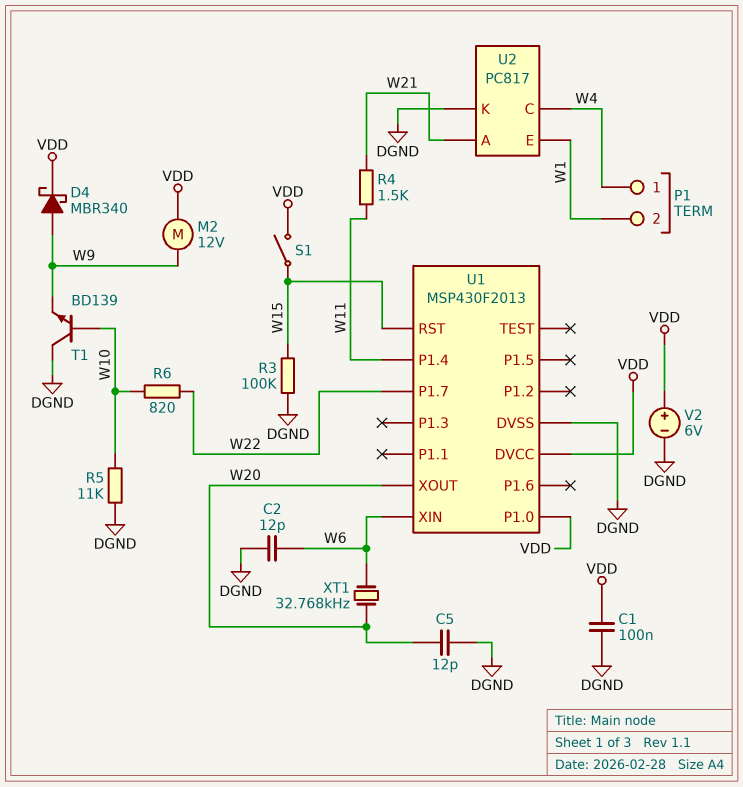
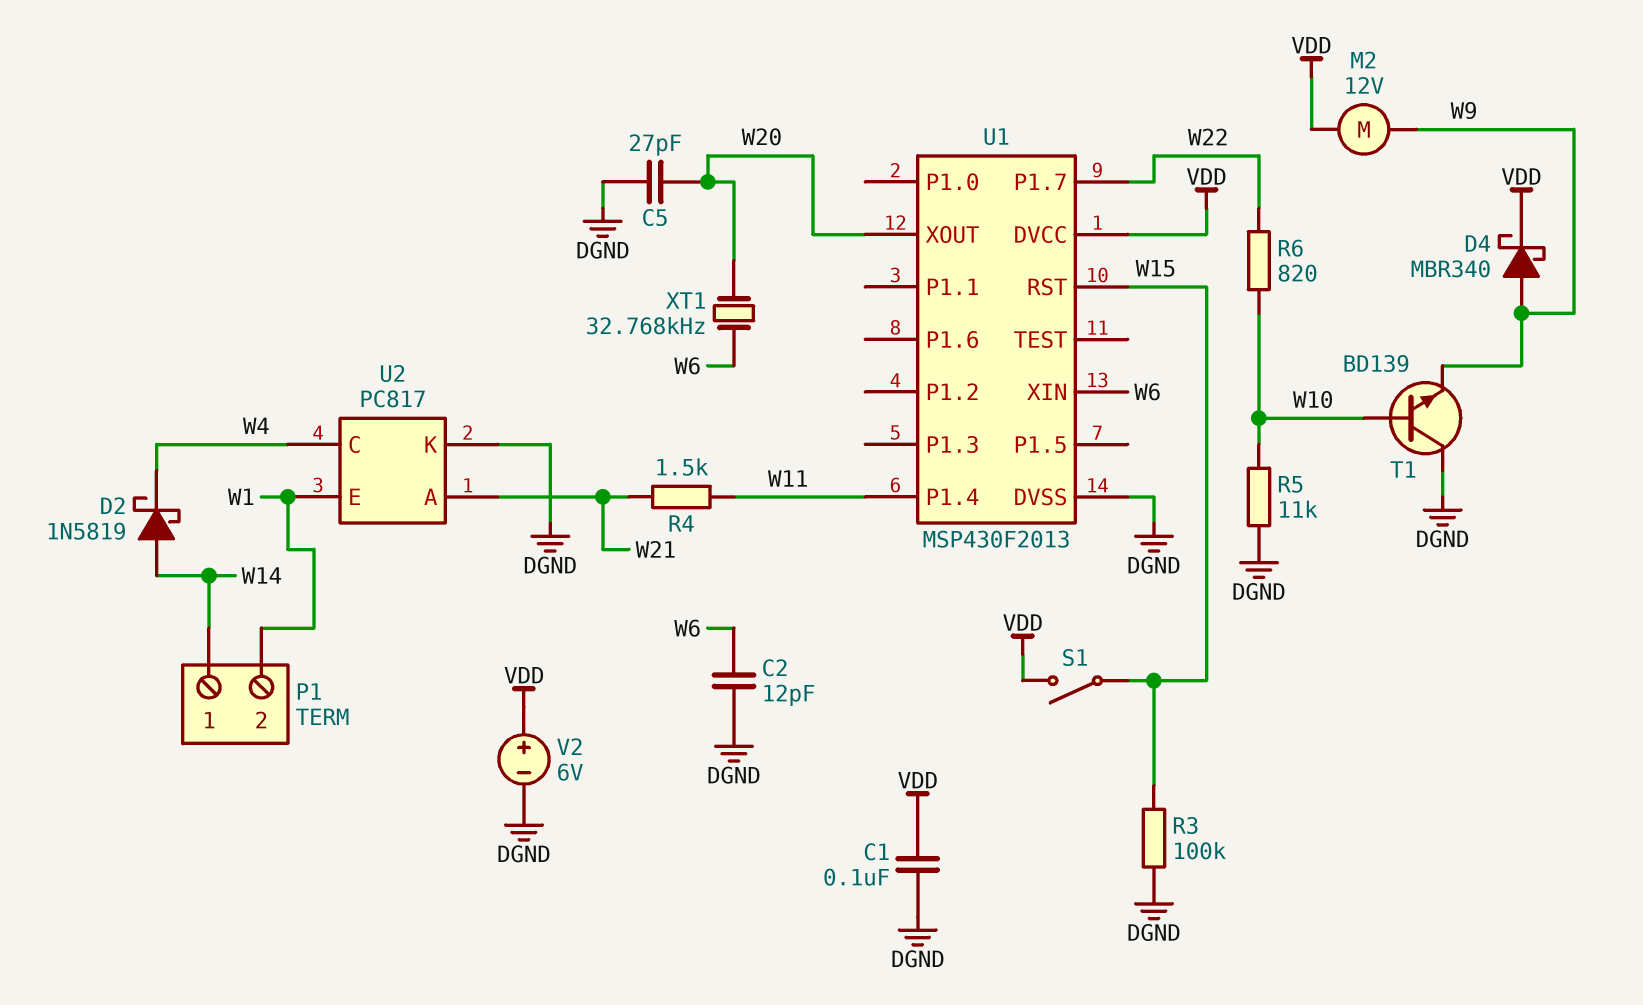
C5: 12pF (DGND, W20) -> 27pF (DGND, W20)
D2: none -> schottky 1N5819 (A W14, K W4)
P1 pin 1: W4 -> W14
U1 pin P1.0: VDD -> none

